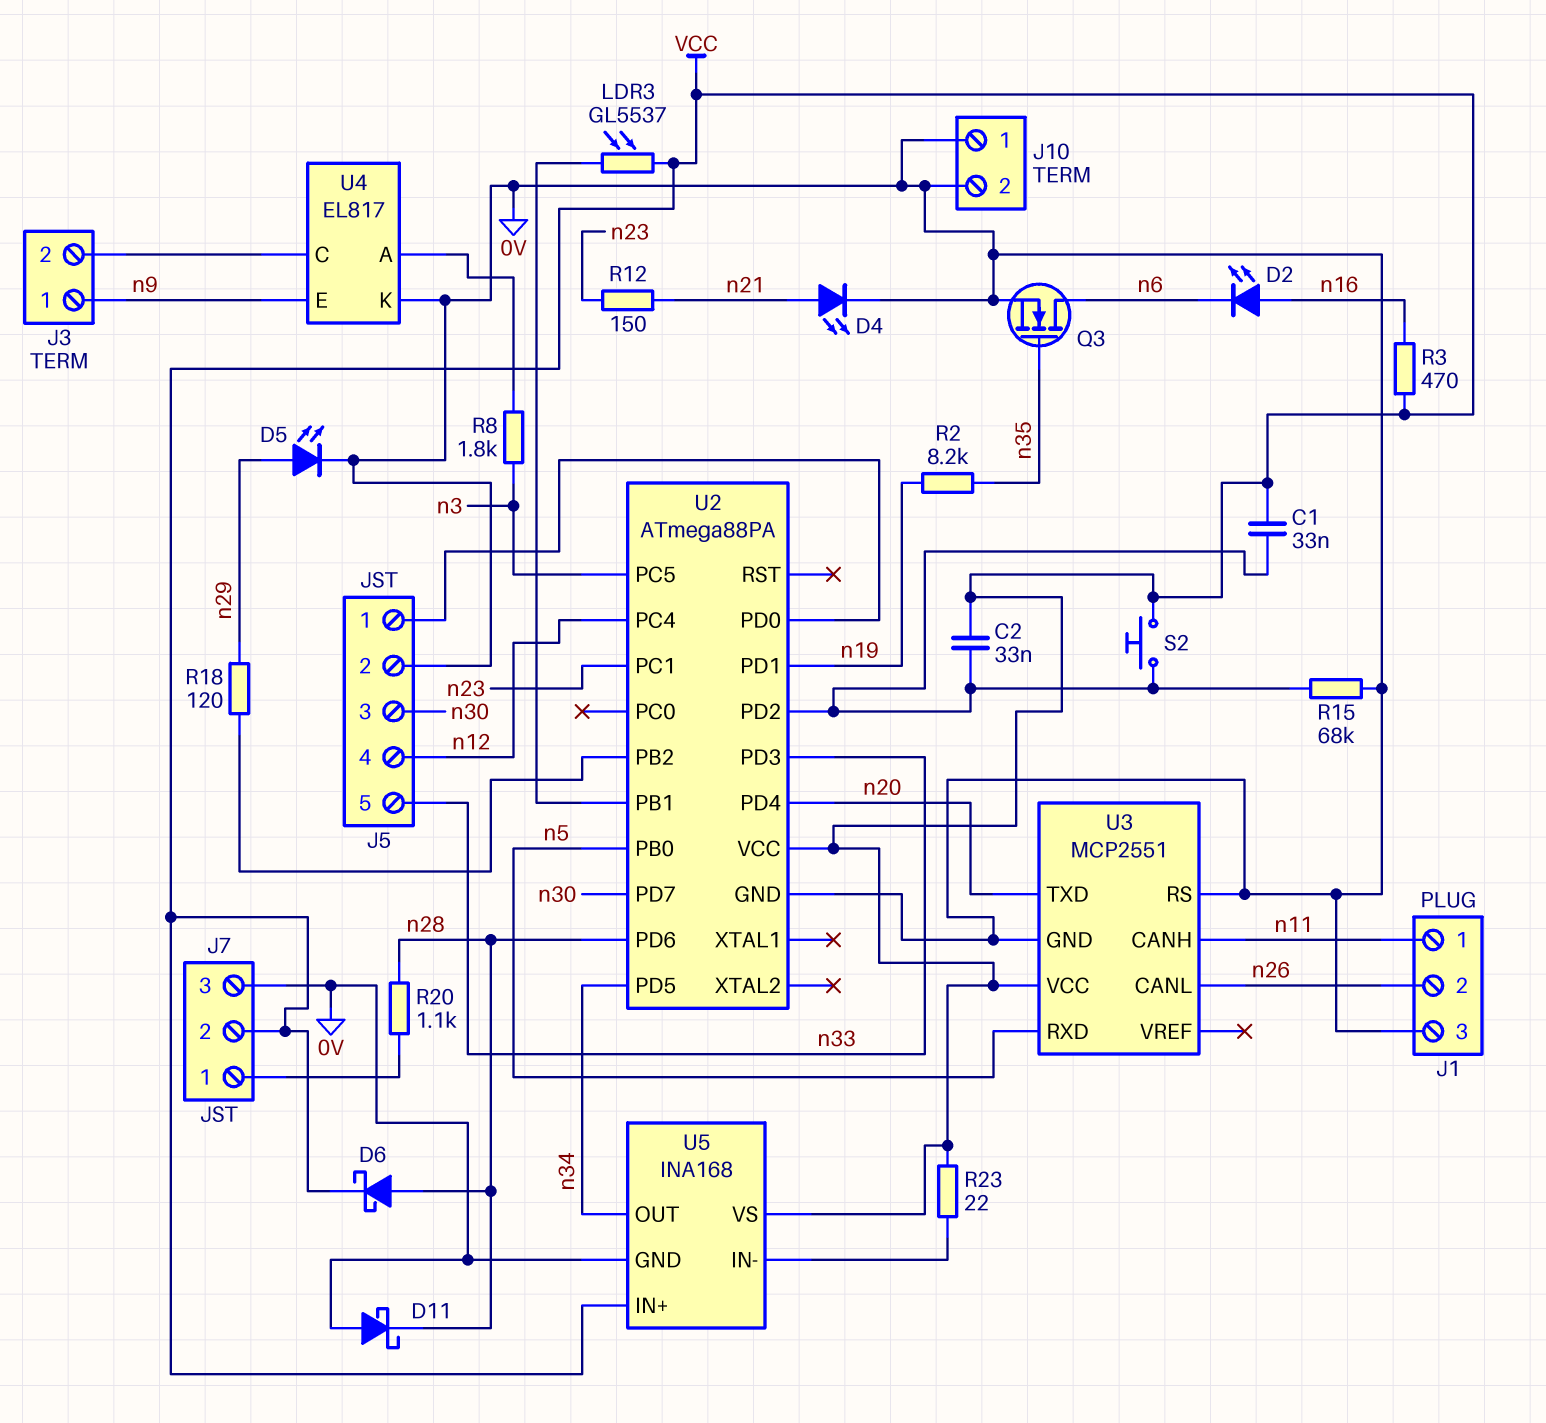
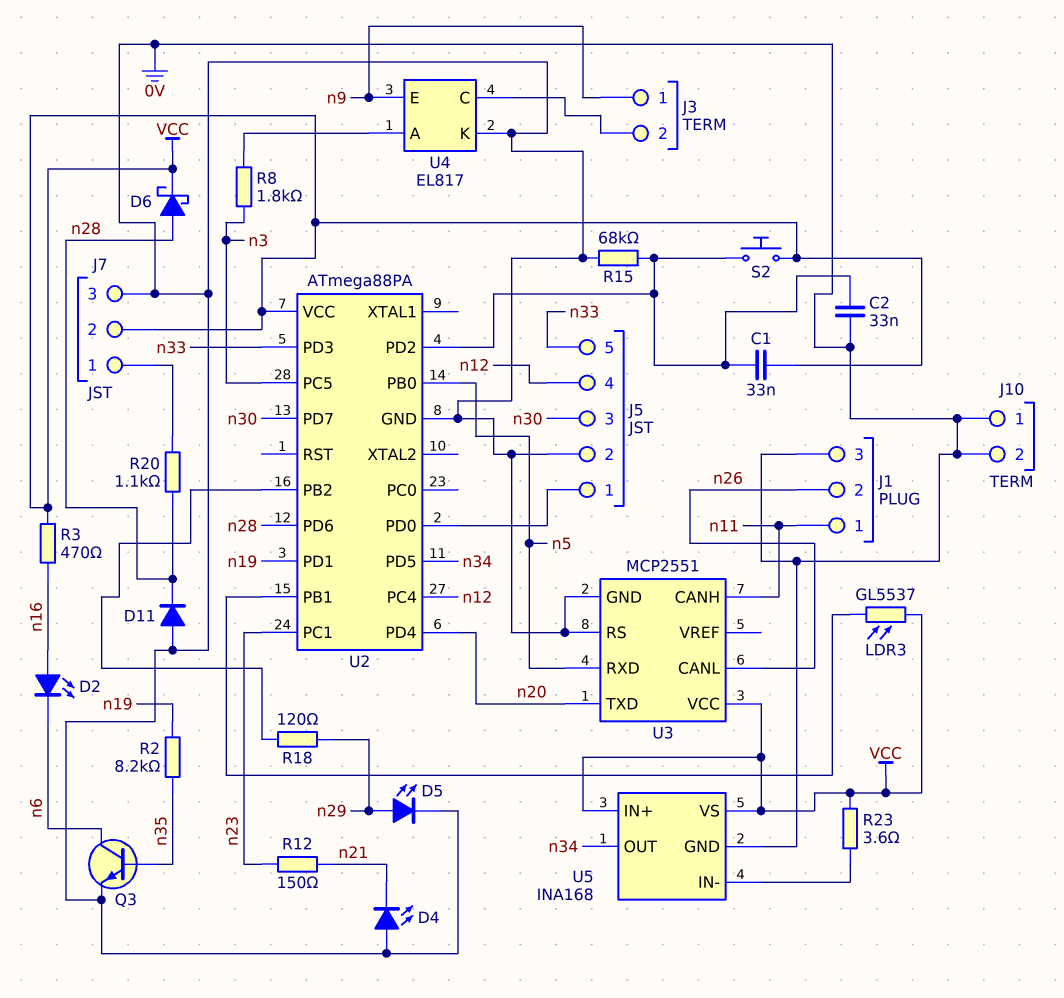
C2: 33nF (U2/PD2, VCC) -> 33nF (0V, U2/PD2)
D4: LED (A n21, K 0V) -> LED (A 0V, K n21)
D11: schottky (A 0V, K n28) -> diode (A 0V, K n28)
Q3: NMOS (G n35, D n6, S 0V) -> NPN (B n35, C n6, E 0V)
R23: 22 (U5/IN-, VCC) -> 3.6 (U5/IN-, VCC)

